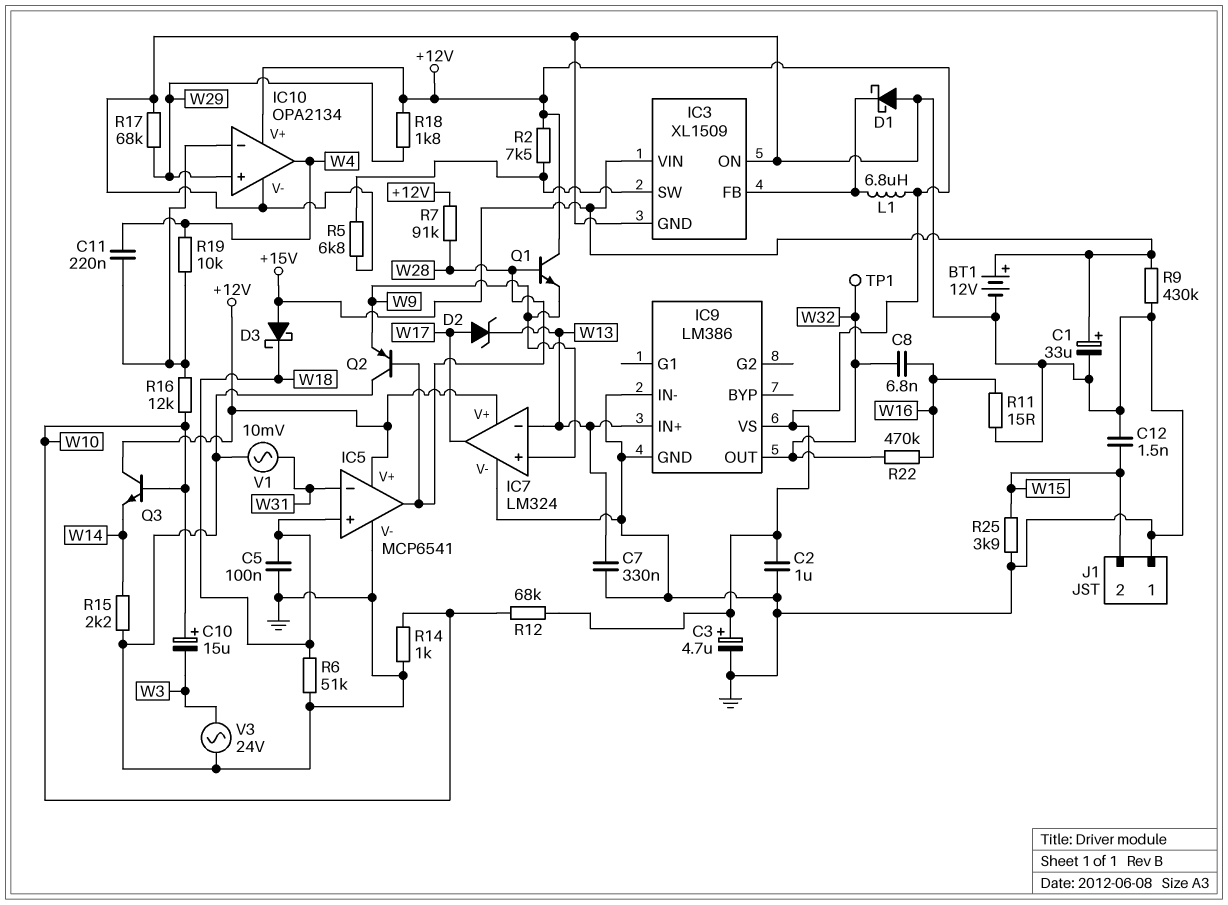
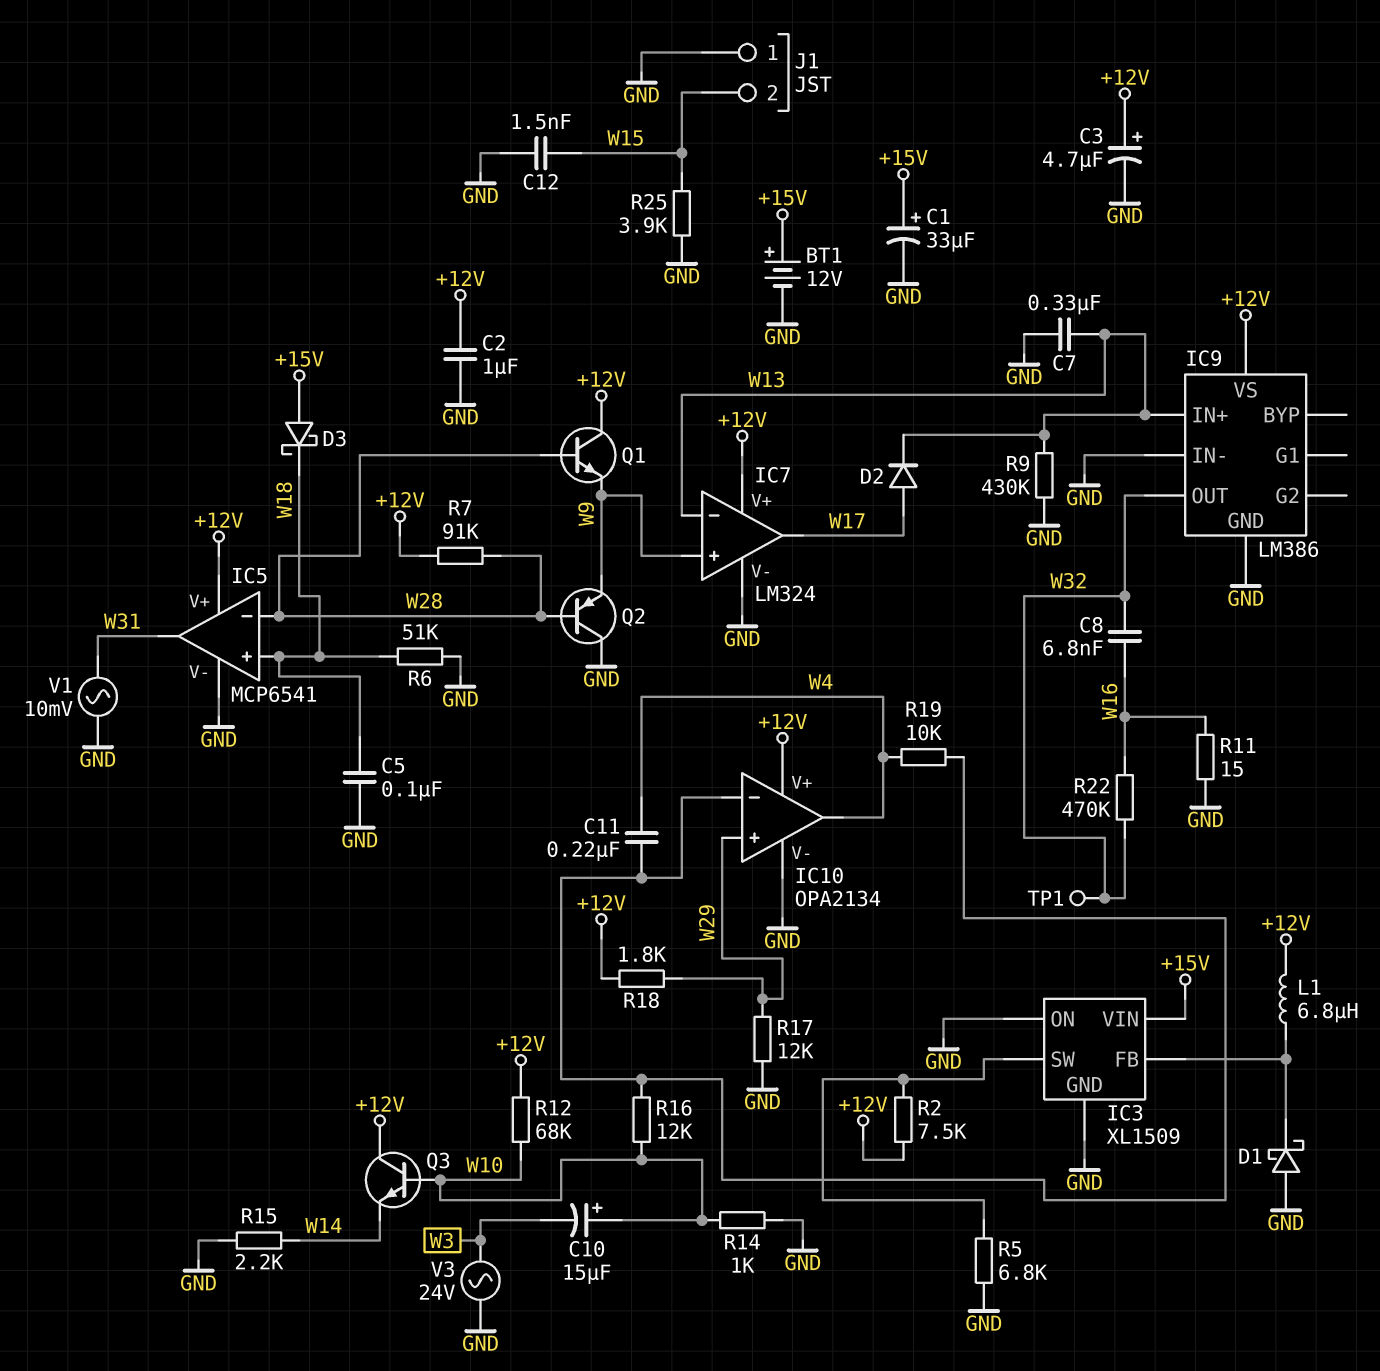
D2: zener (A W17, K W13) -> diode (A W17, K W13)
IC5 pin in-: W31 -> W28
IC5 pin out: W28 -> W31
R9: 430k (+15V, GND) -> 430k (GND, W13)
R17: 68k (GND, W29) -> 12k (GND, W29)

